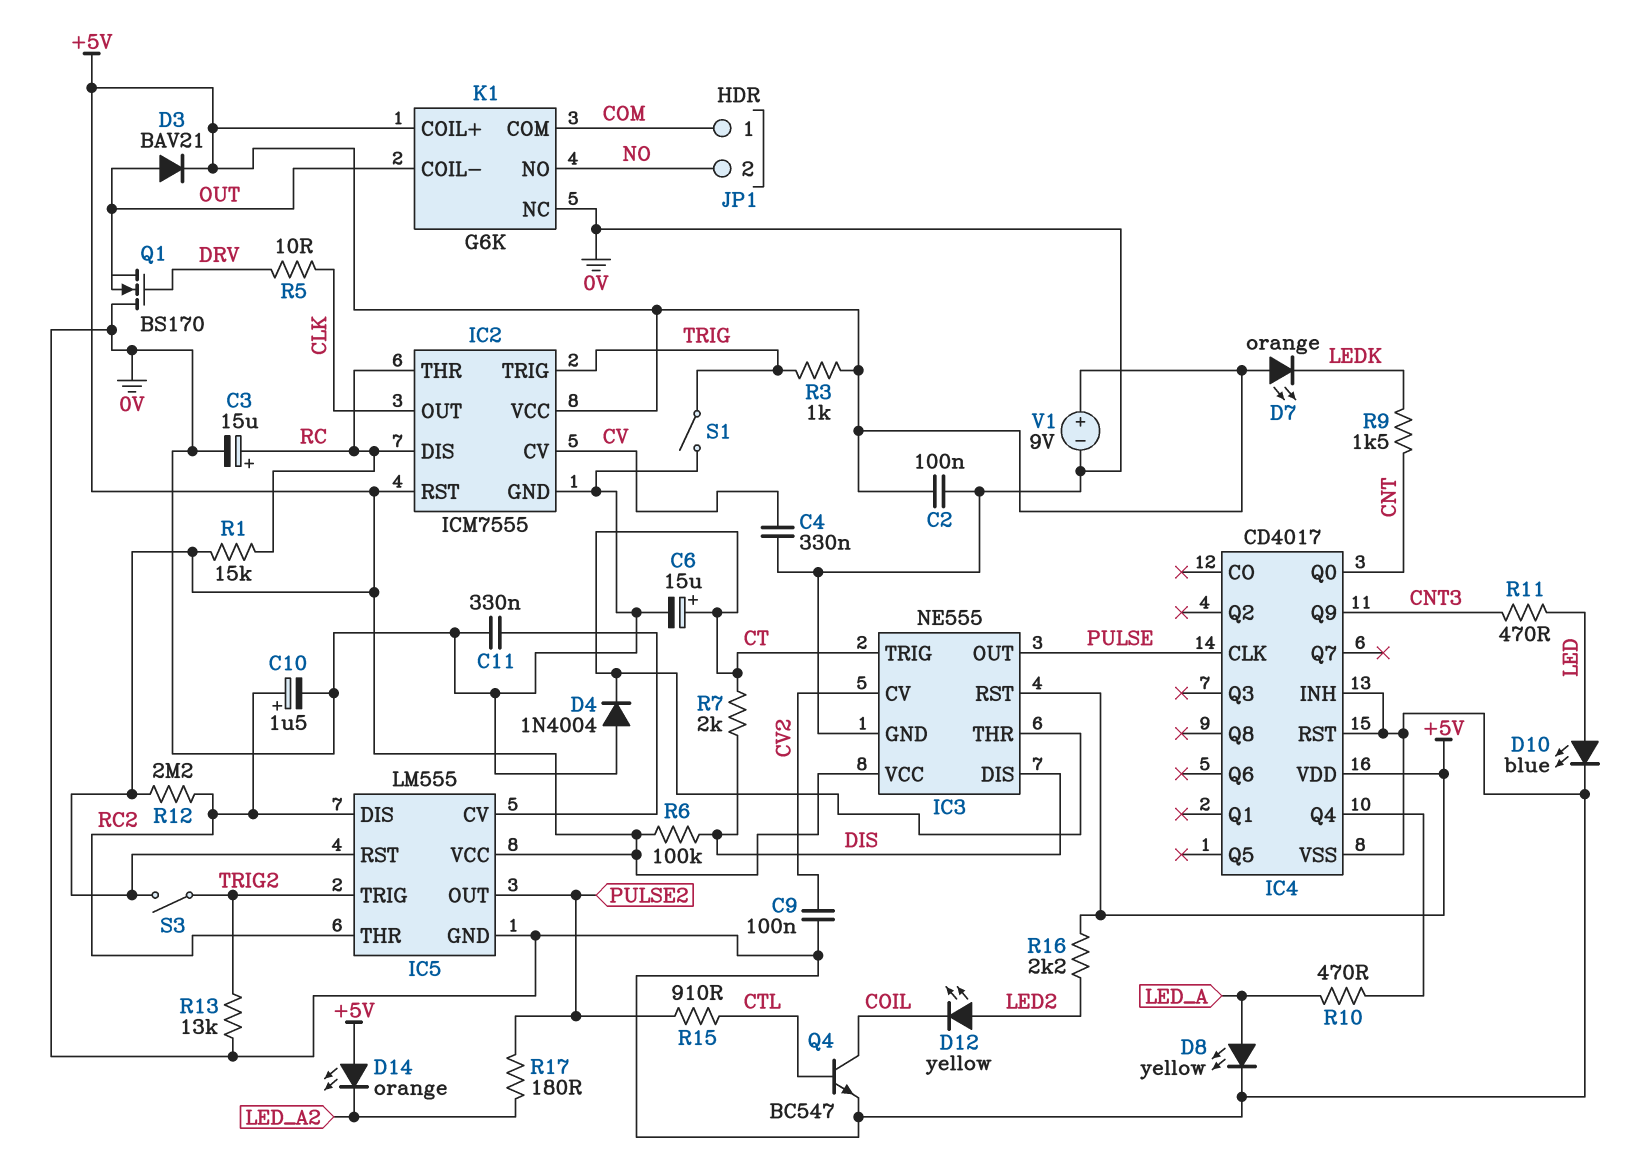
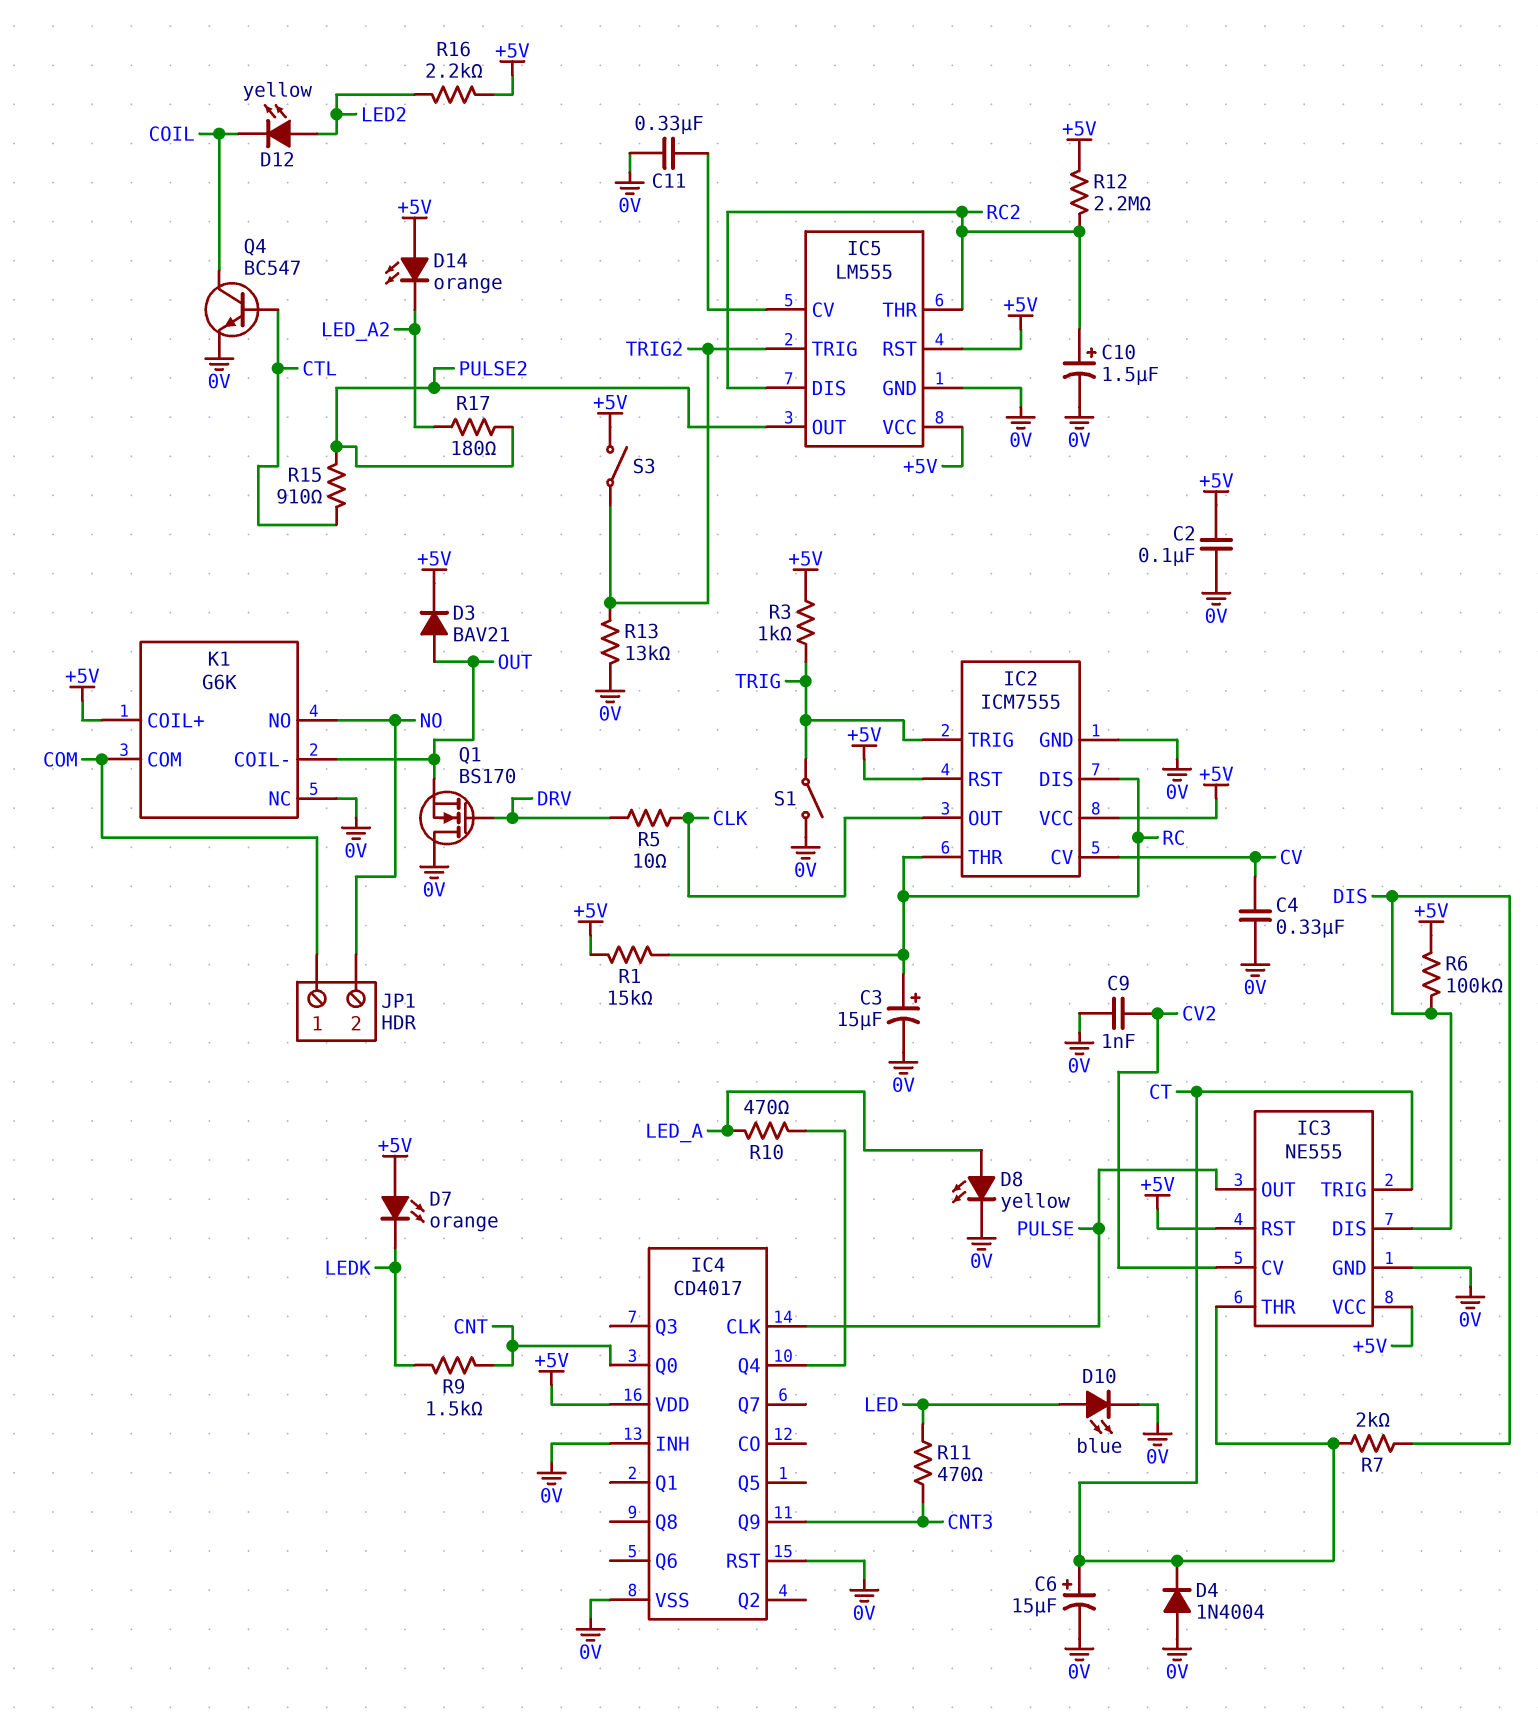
C9: 100nF (0V, CV2) -> 1nF (0V, CV2)
V1: 9V (plus +5V, minus 0V) -> none

